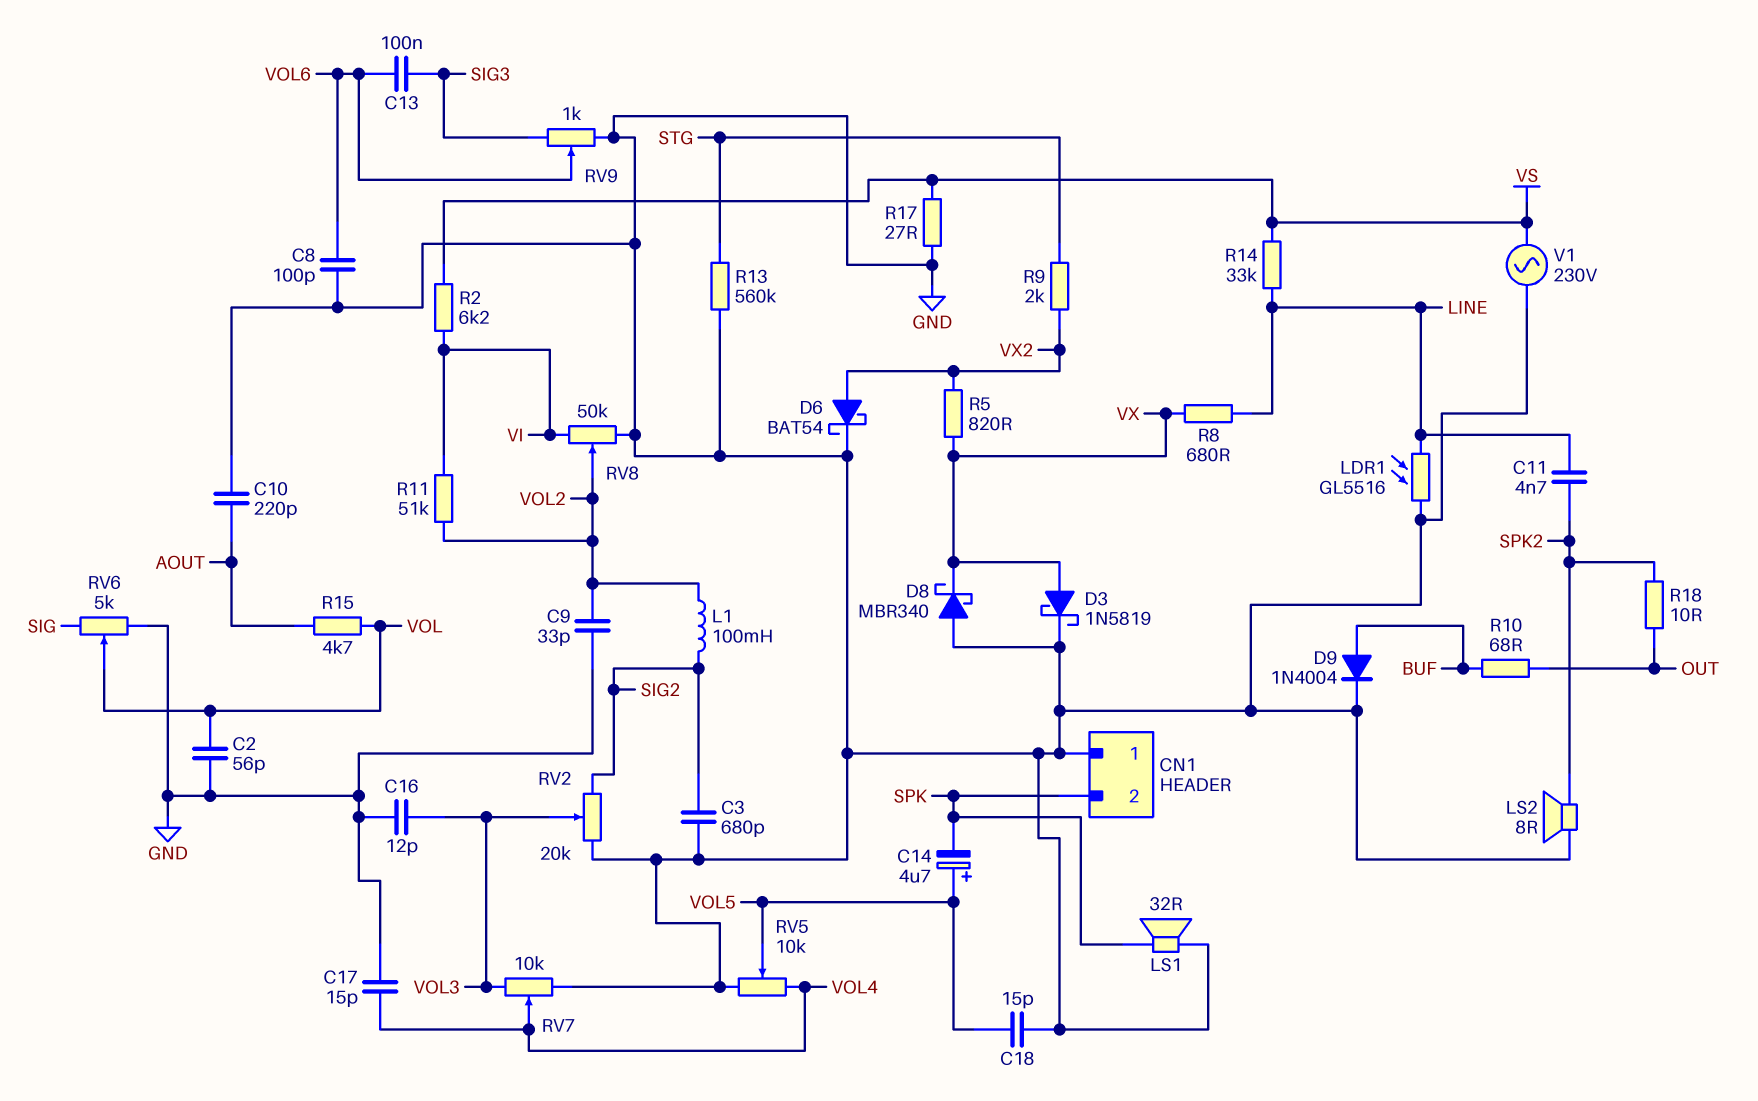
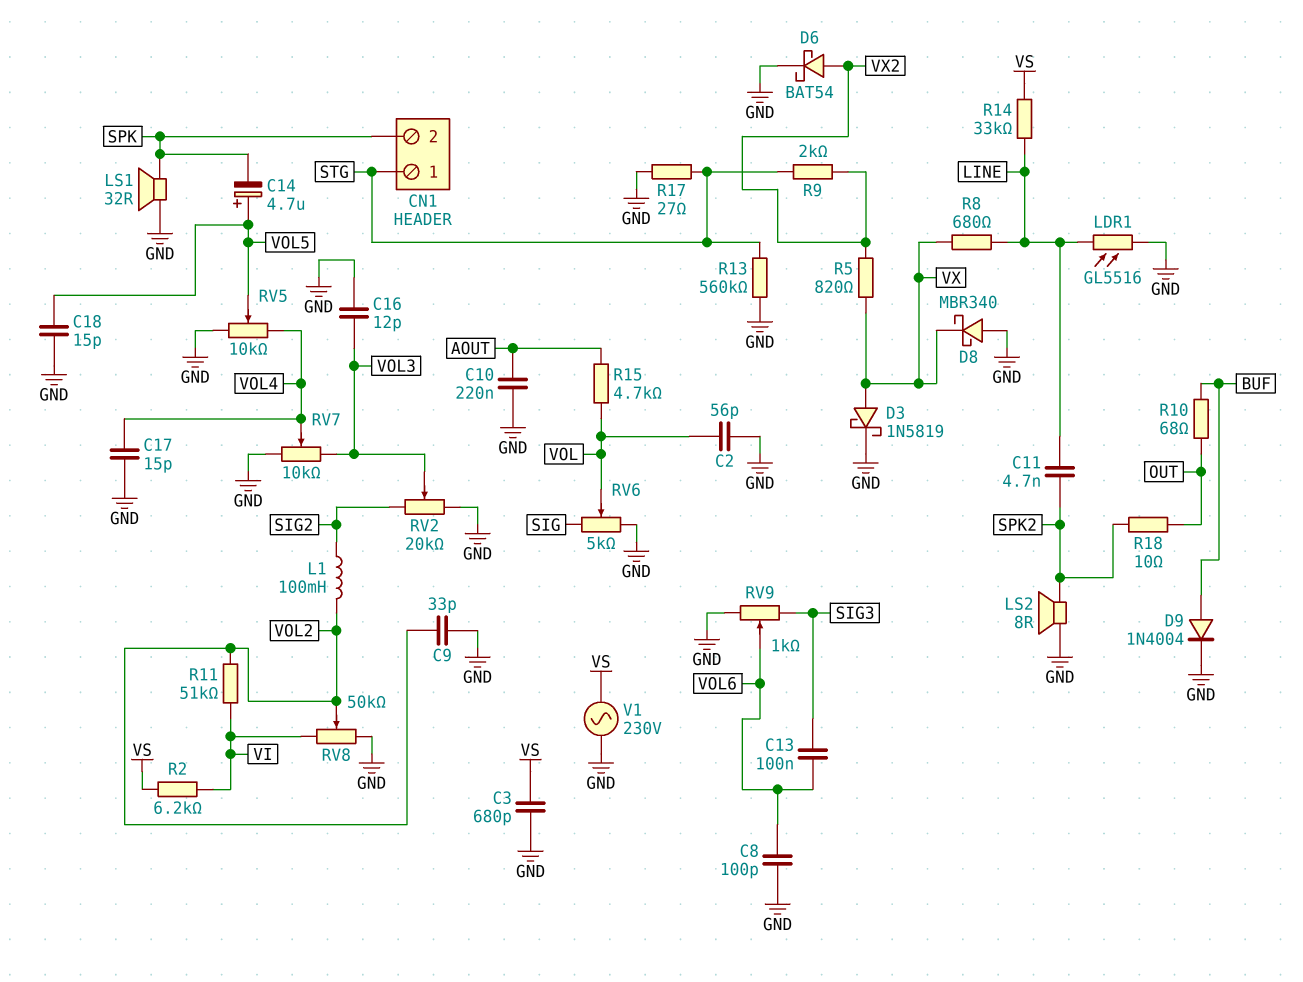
C3: 680pF (GND, SIG2) -> 680pF (GND, VS)
C10: 220pF (AOUT, GND) -> 220nF (AOUT, GND)
CN1 pin 1: GND -> STG
R17: 27 (GND, VS) -> 27 (GND, STG)

